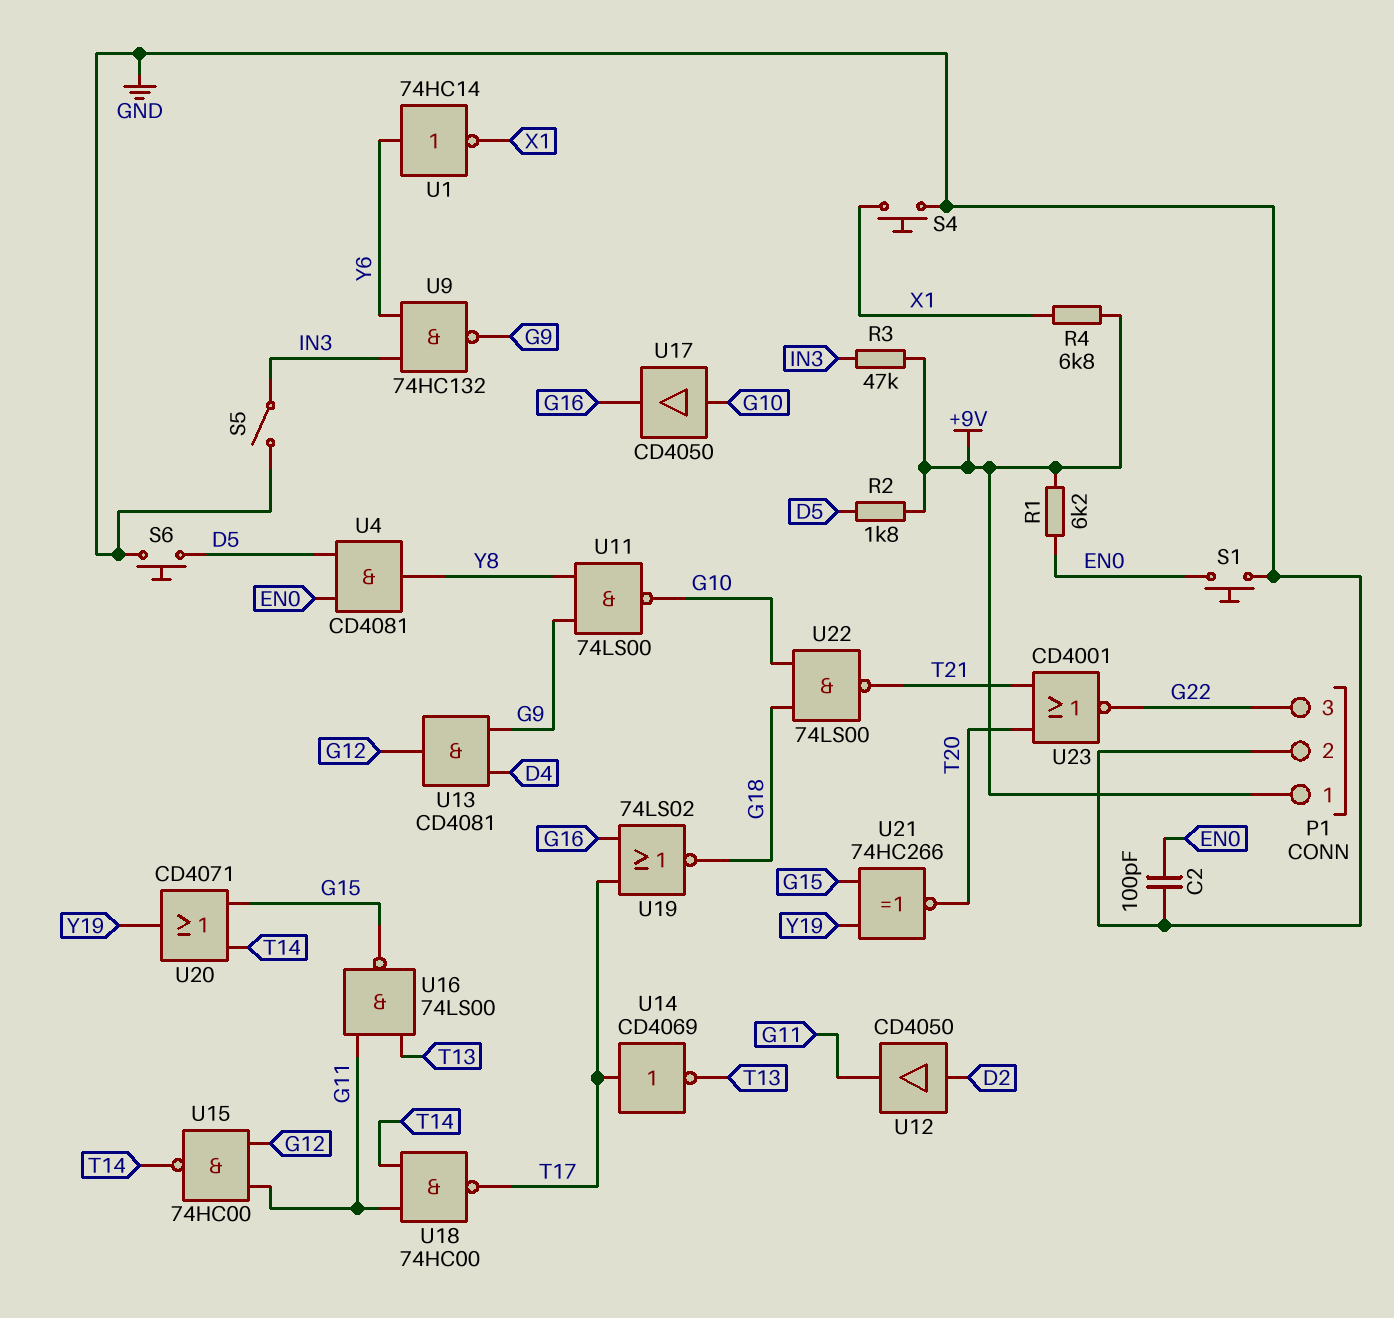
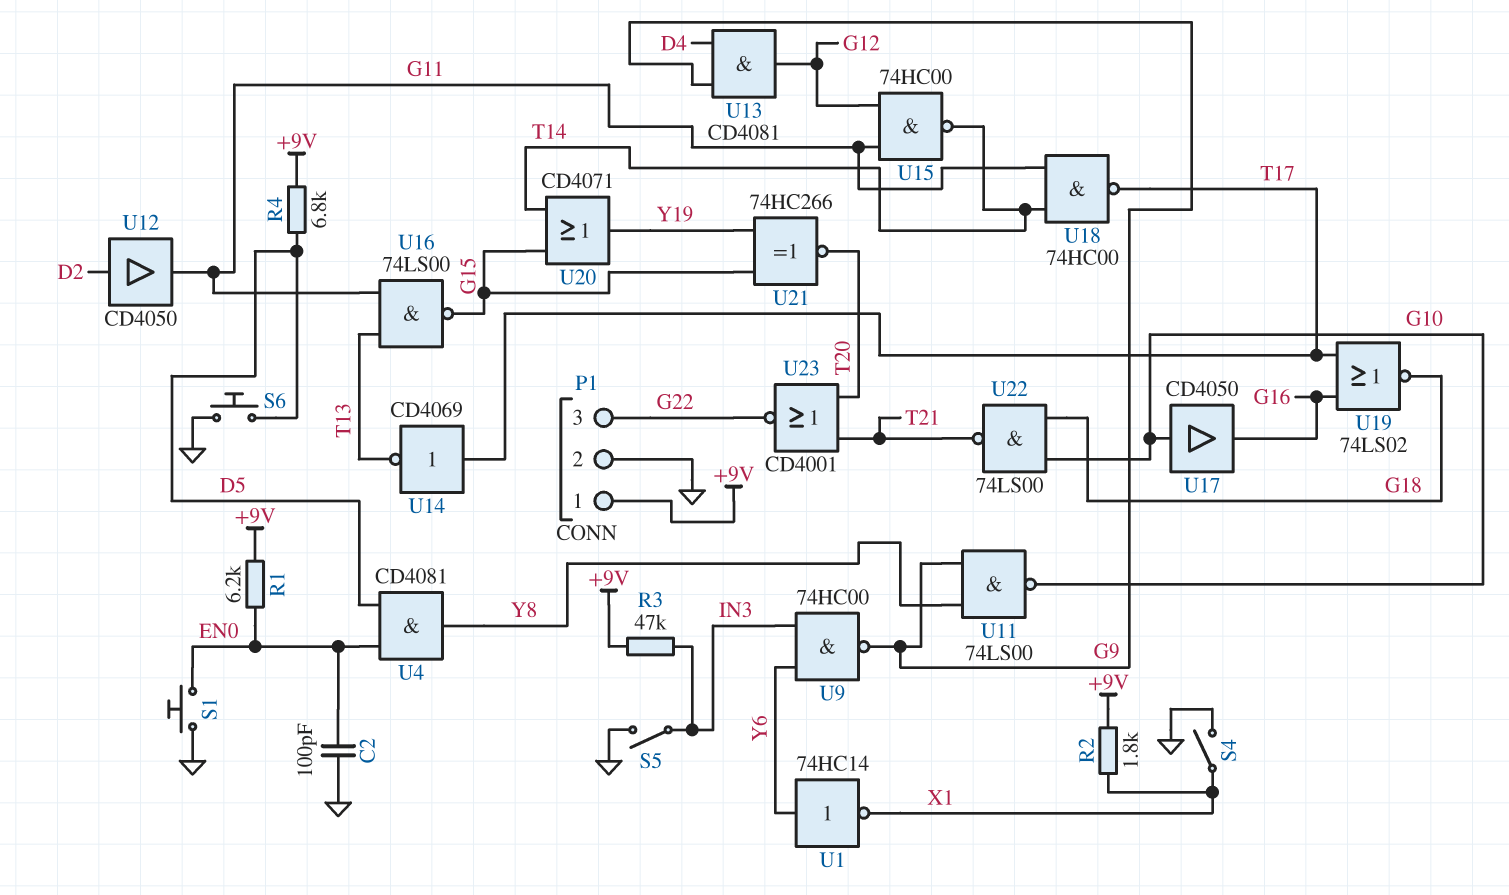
R2: 1.8k (+9V, D5) -> 1.8k (+9V, X1)
R4: 6.8k (+9V, X1) -> 6.8k (+9V, D5)
S4: button (GND, X1) -> switch (GND, X1)
U9: NAND 74HC132 (in IN3, in Y6, out G9) -> NAND 74HC00 (in IN3, in Y6, out G9)

